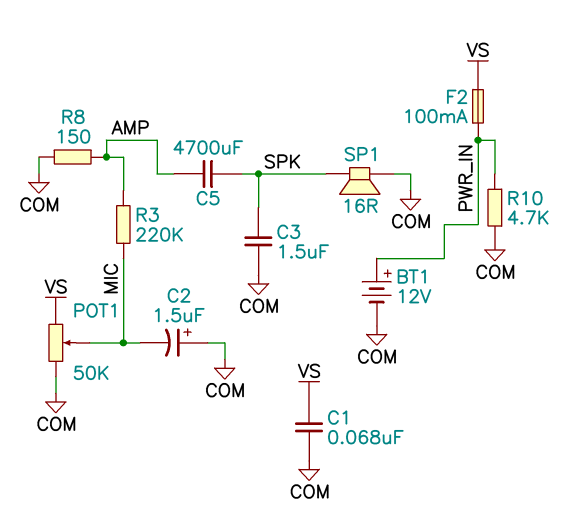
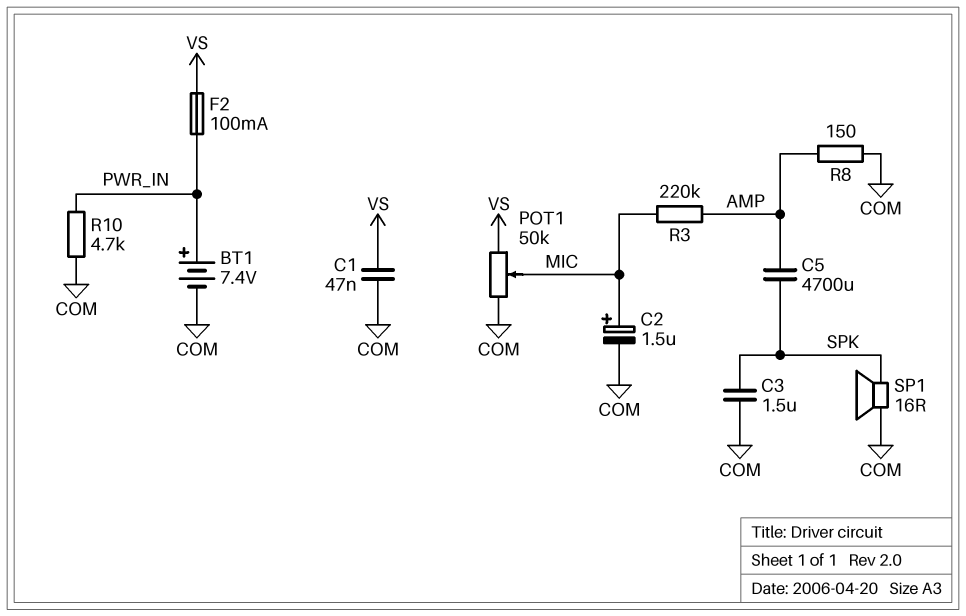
BT1: 12V (plus PWR_IN, minus COM) -> 7.4V (plus PWR_IN, minus COM)
C1: 68nF (COM, VS) -> 47nF (COM, VS)
C2: 1.5uF (plus COM, minus MIC) -> 1.5uF (plus MIC, minus COM)

